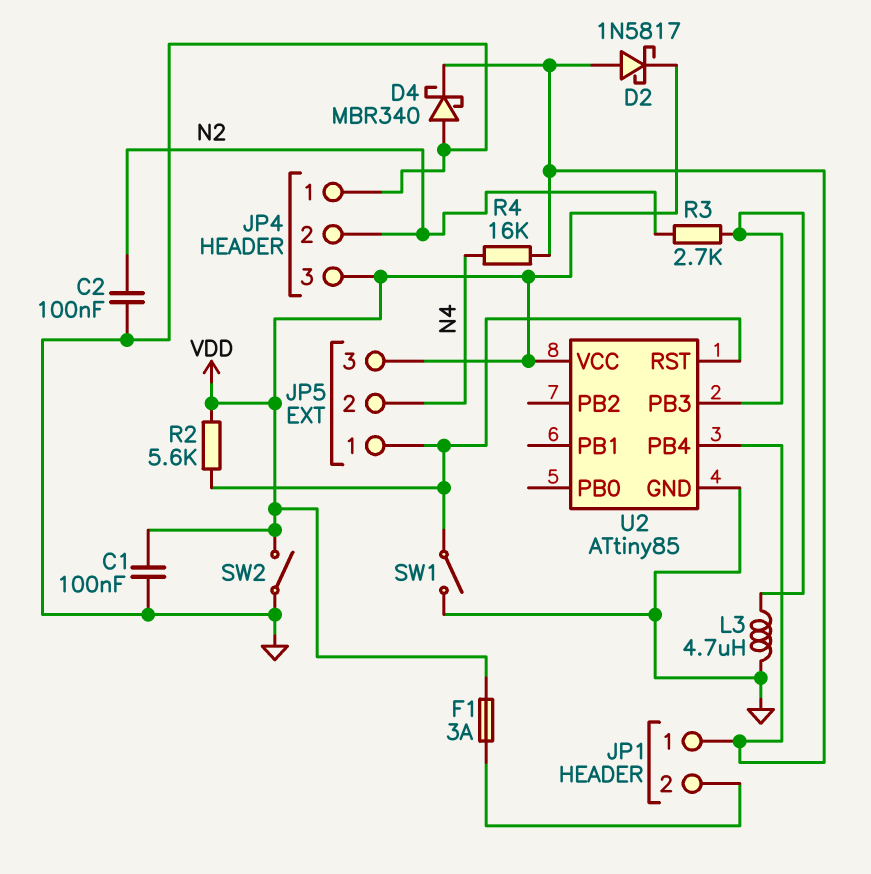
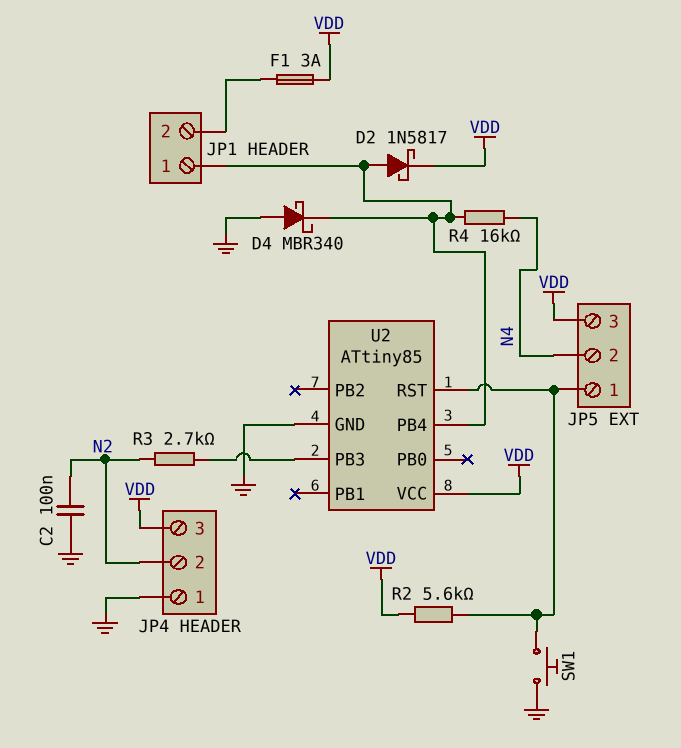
C1: 100nF (GND, VDD) -> none
L3: 4.7uH (GND, U2/PB3) -> none
SW1: switch (GND, JP5/1) -> button (GND, JP5/1)
SW2: switch (GND, VDD) -> none

